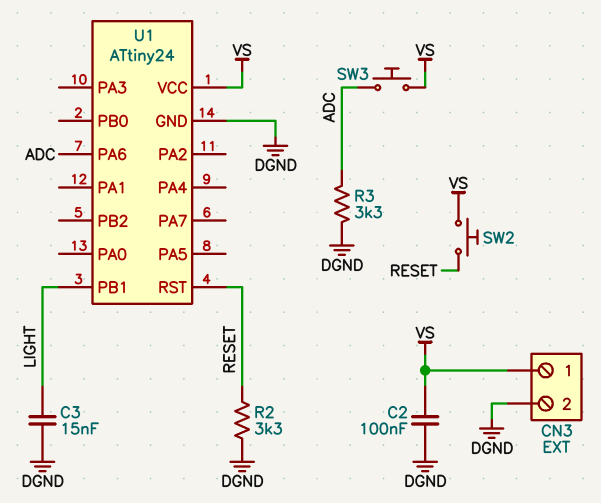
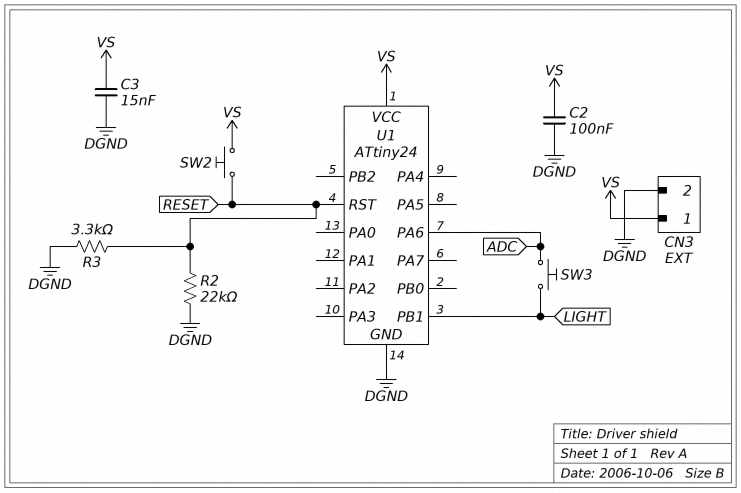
C3: 15nF (DGND, LIGHT) -> 15nF (DGND, VS)
R2: 3.3k (DGND, RESET) -> 22k (DGND, RESET)
R3: 3.3k (ADC, DGND) -> 3.3k (DGND, RESET)
SW3: button (ADC, VS) -> button (ADC, LIGHT)

